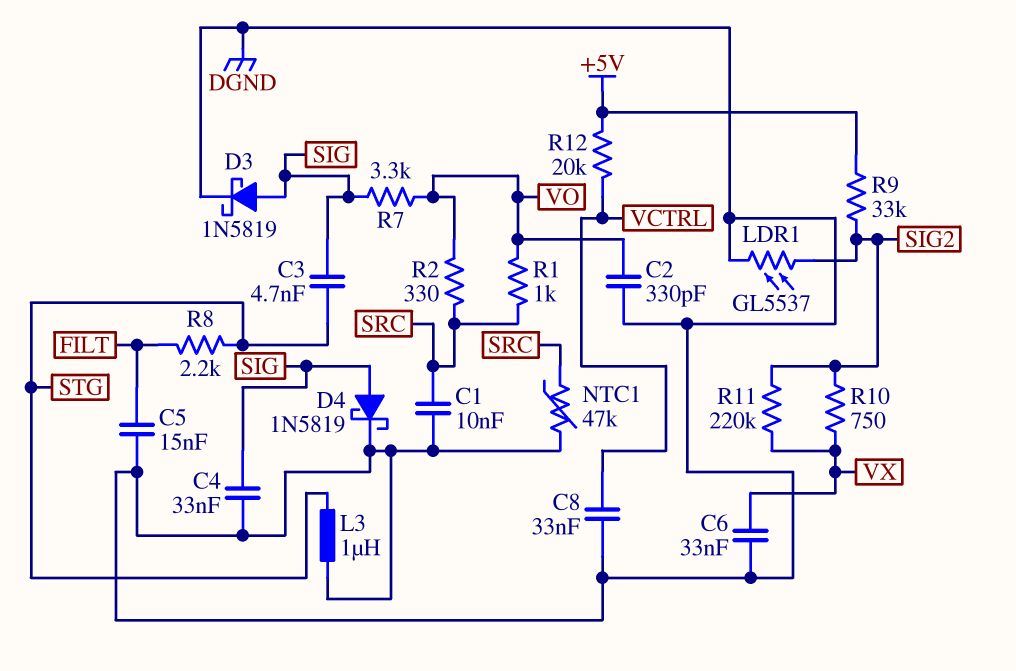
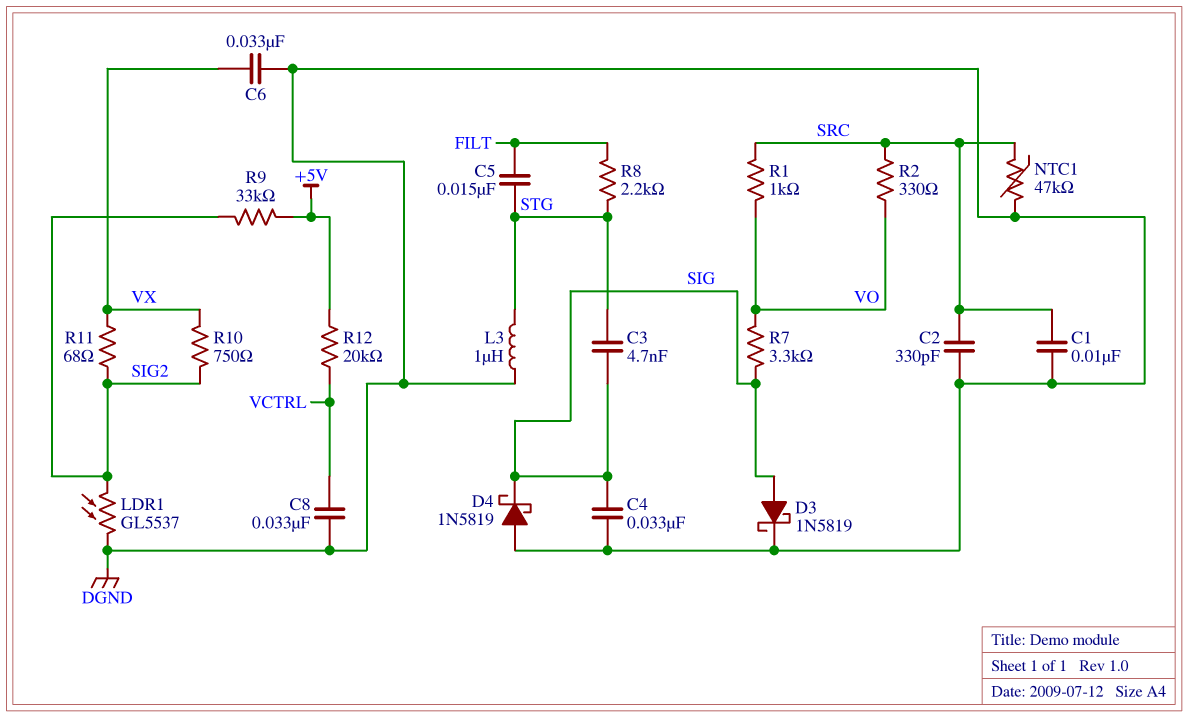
C2: 330pF (DGND, VO) -> 330pF (DGND, SRC)
C5: 15nF (DGND, FILT) -> 15nF (FILT, STG)
D4: schottky 1N5819 (A SIG, K DGND) -> schottky 1N5819 (A DGND, K SIG)
R11: 220k (SIG2, VX) -> 68 (SIG2, VX)

